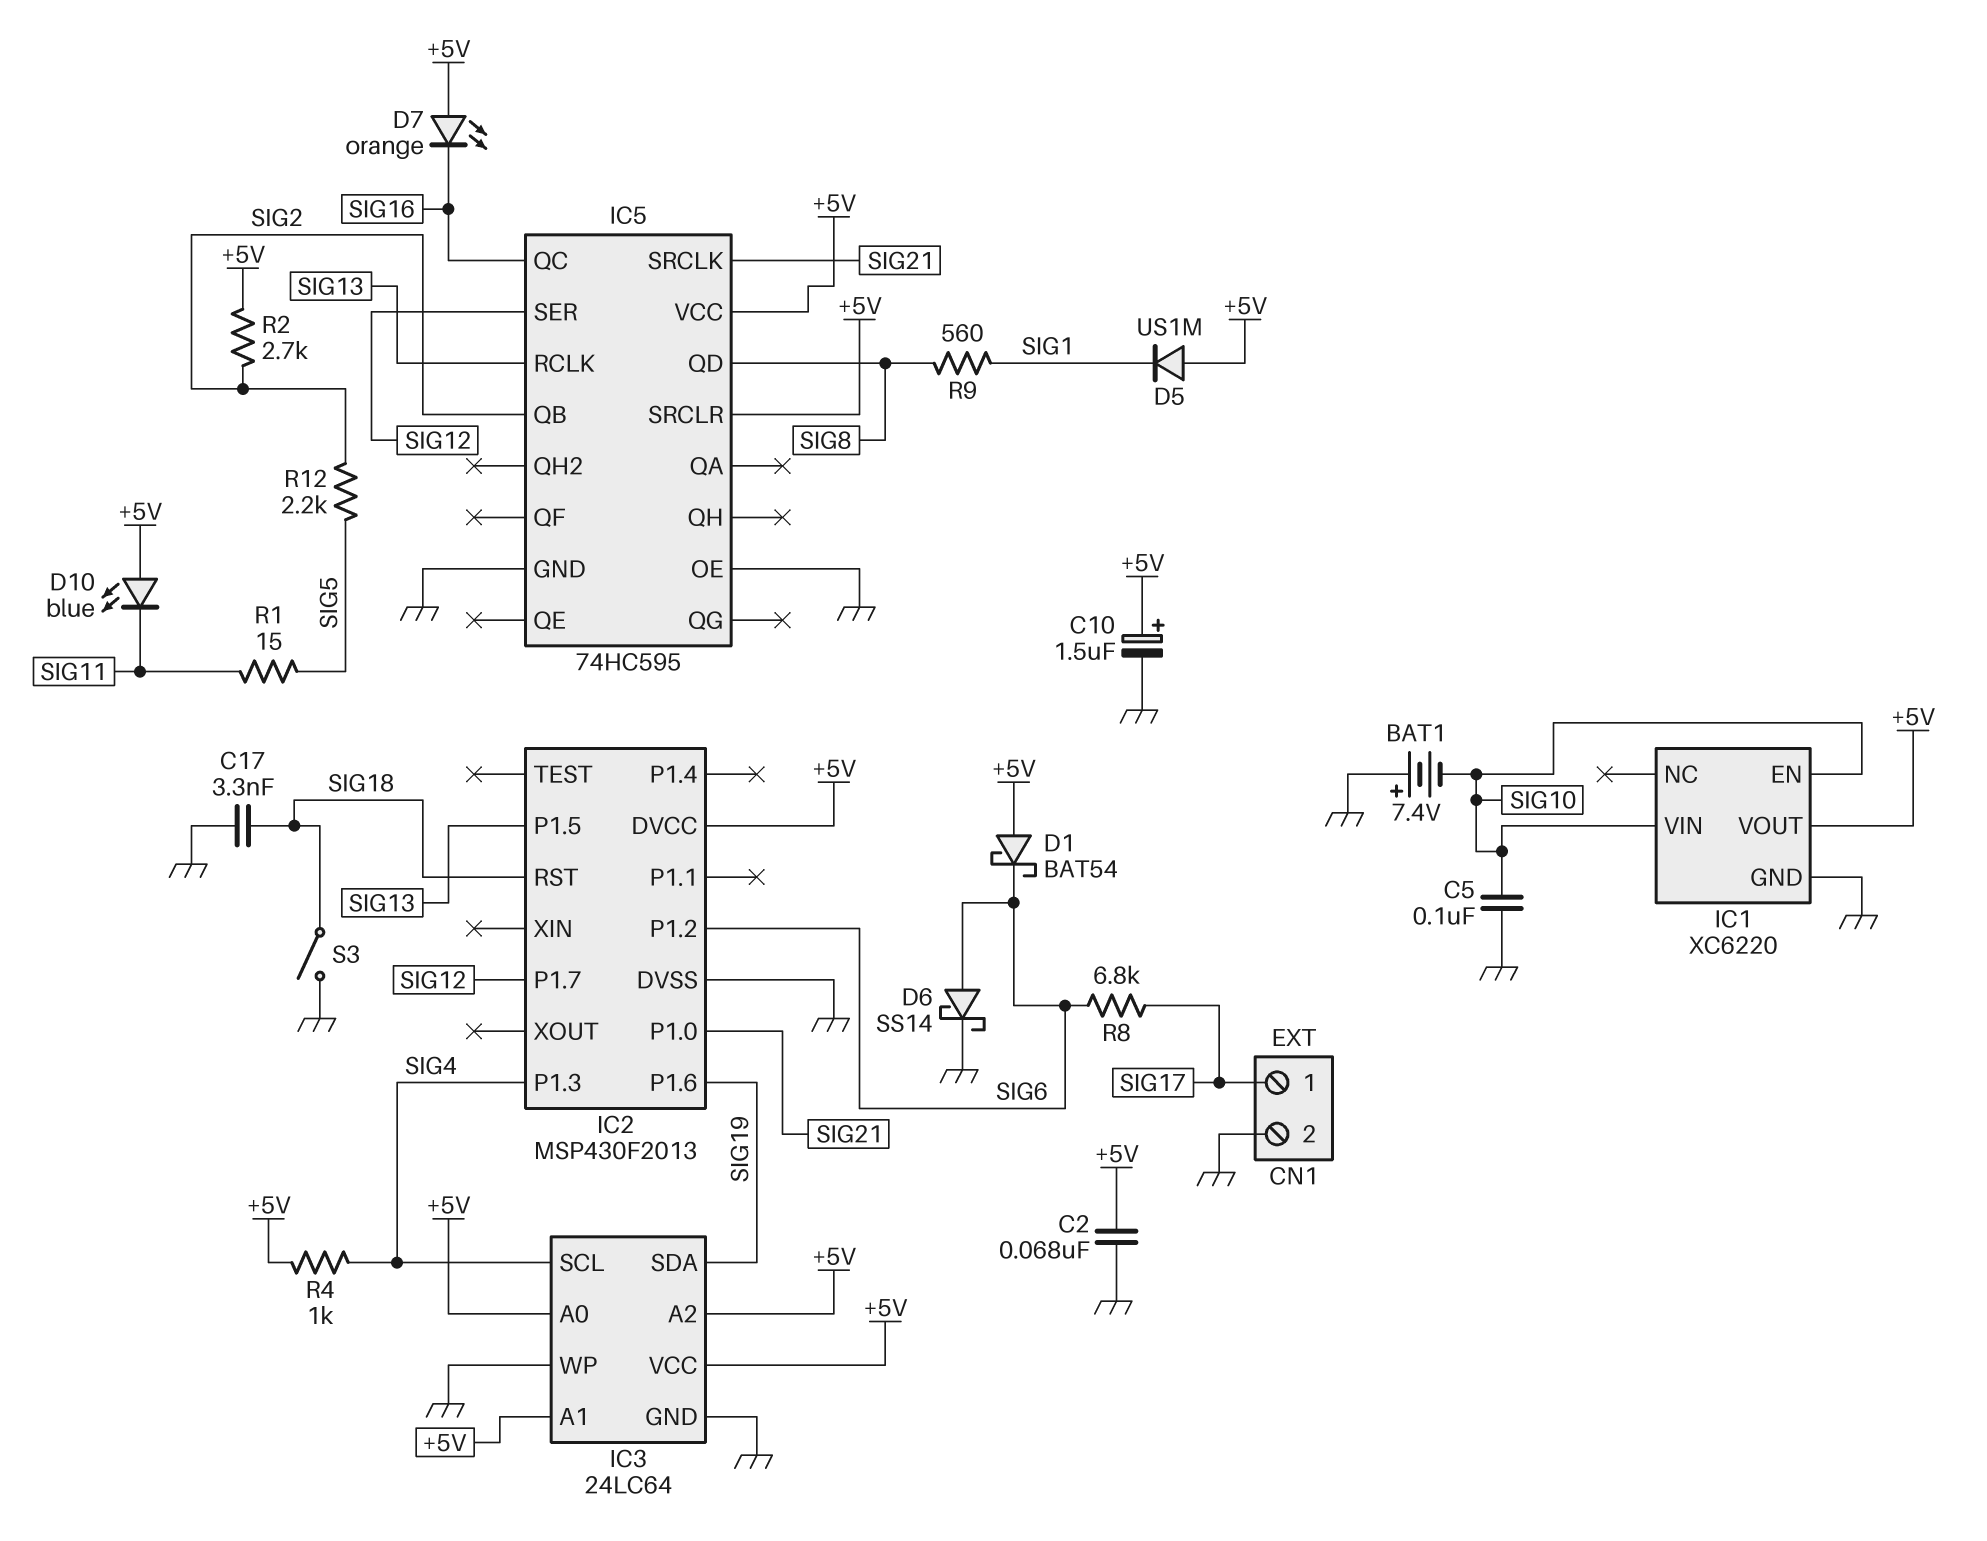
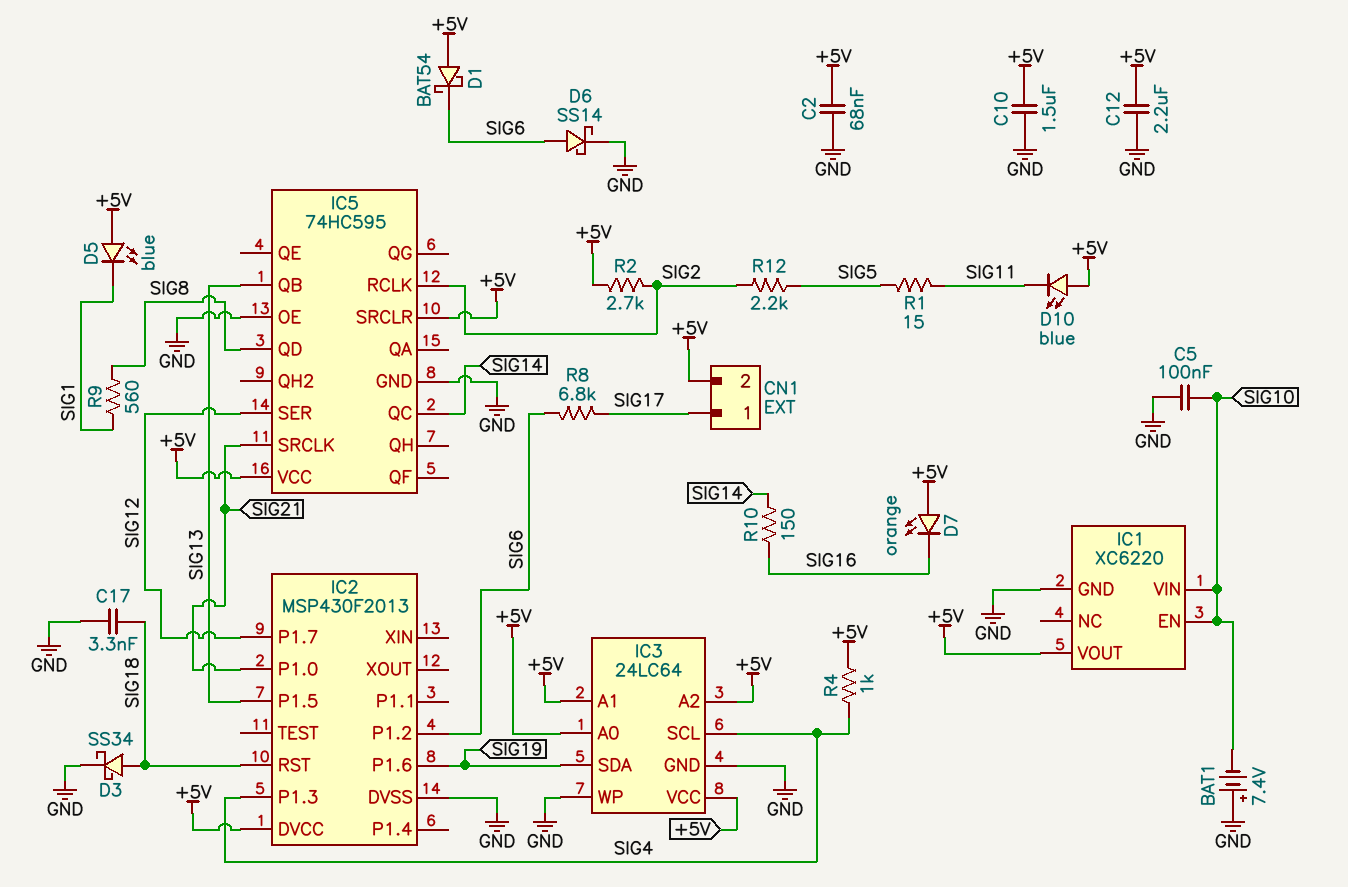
C10: 1.5uF (plus +5V, minus GND) -> 1.5uF (+5V, GND)
C12: none -> 2.2uF (+5V, GND)
CN1 pin 2: GND -> +5V
D3: none -> schottky SS34 (A SIG18, K GND)
D5: diode US1M (A +5V, K SIG1) -> LED blue (A +5V, K SIG1)
IC5 pin QB: SIG2 -> SIG13
IC5 pin QC: SIG16 -> SIG14
IC5 pin RCLK: SIG13 -> SIG2
R10: none -> 150 (SIG14, SIG16)
S3: switch (GND, SIG18) -> none

